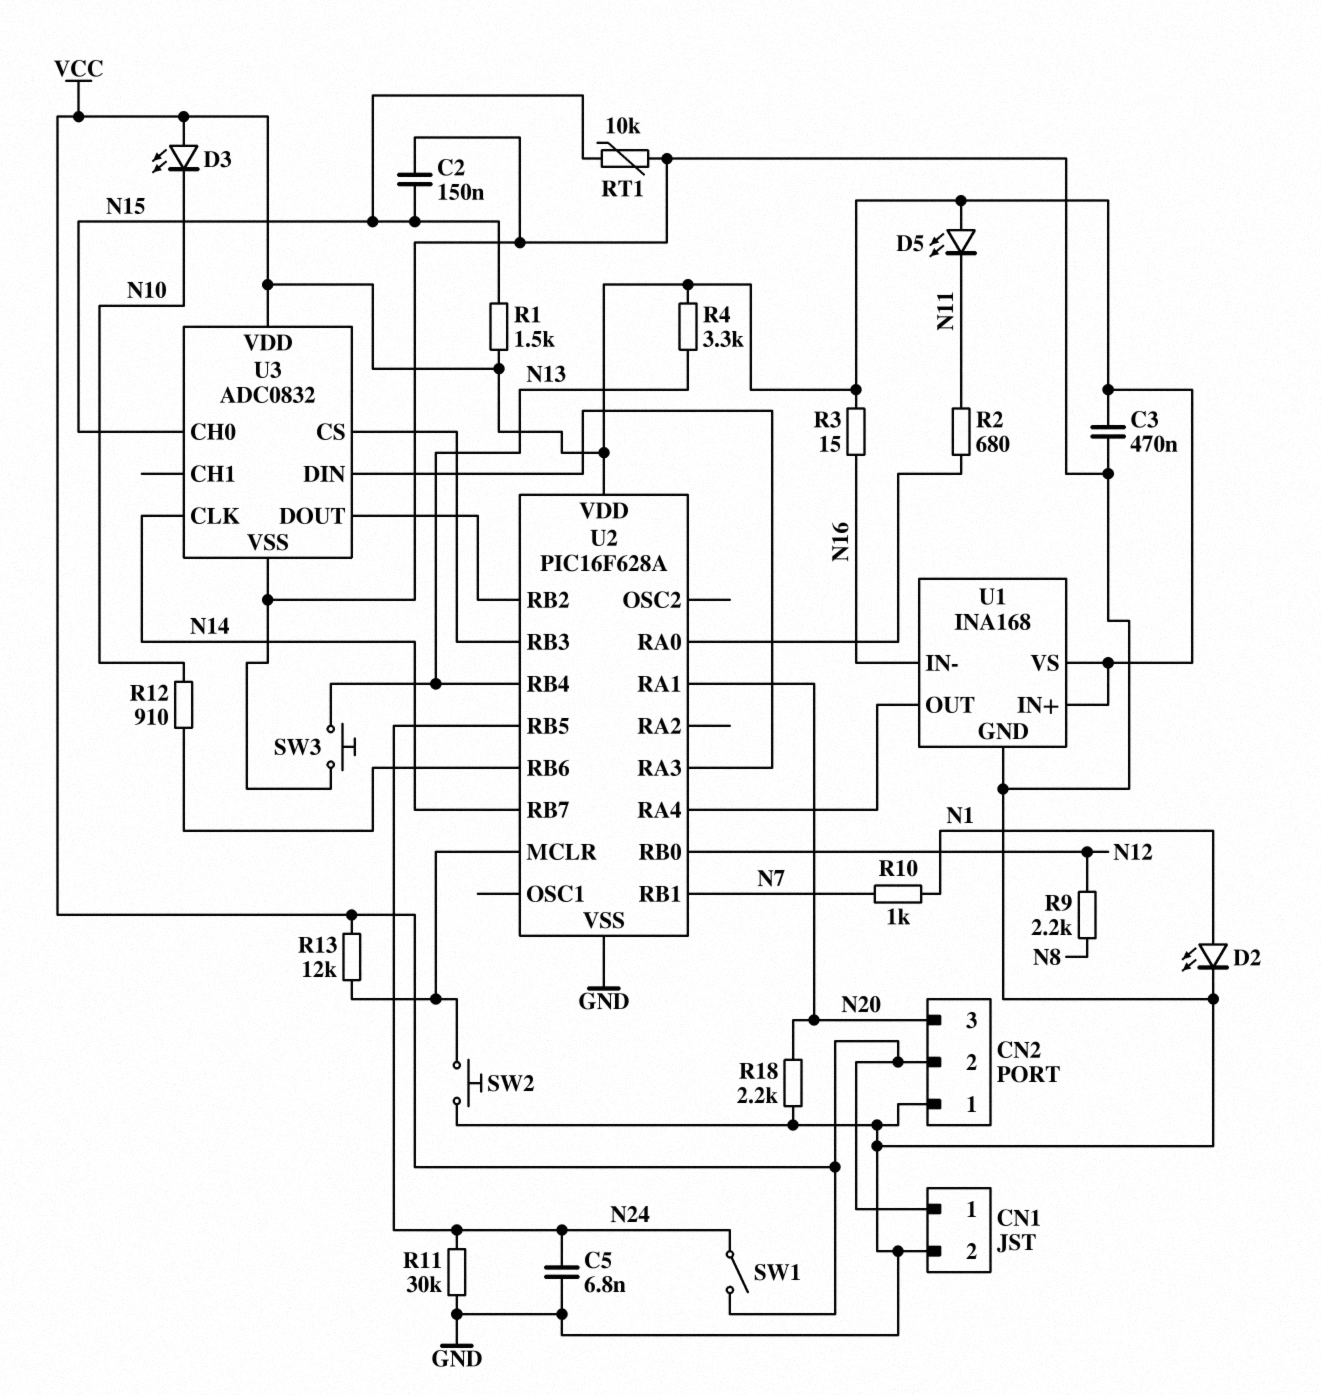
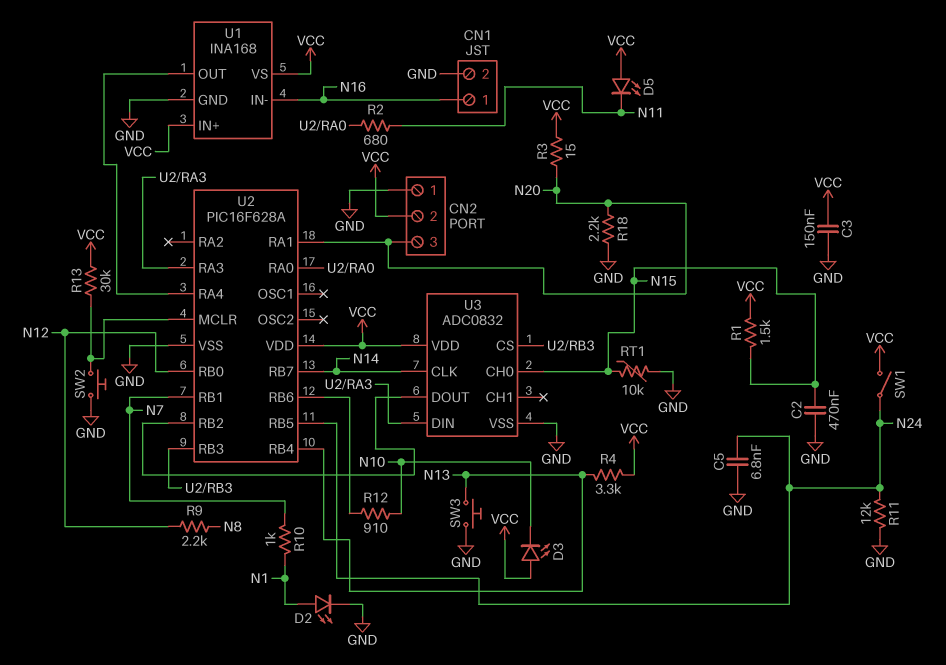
C2: 150nF (GND, N15) -> 470nF (GND, N15)
C3: 470nF (GND, VCC) -> 150nF (GND, VCC)
CN1 pin 1: VCC -> N16
R3: 15 (N16, VCC) -> 15 (N20, VCC)
R11: 30k (GND, N24) -> 12k (GND, N24)
R13: 12k (U2/MCLR, VCC) -> 30k (U2/MCLR, VCC)

